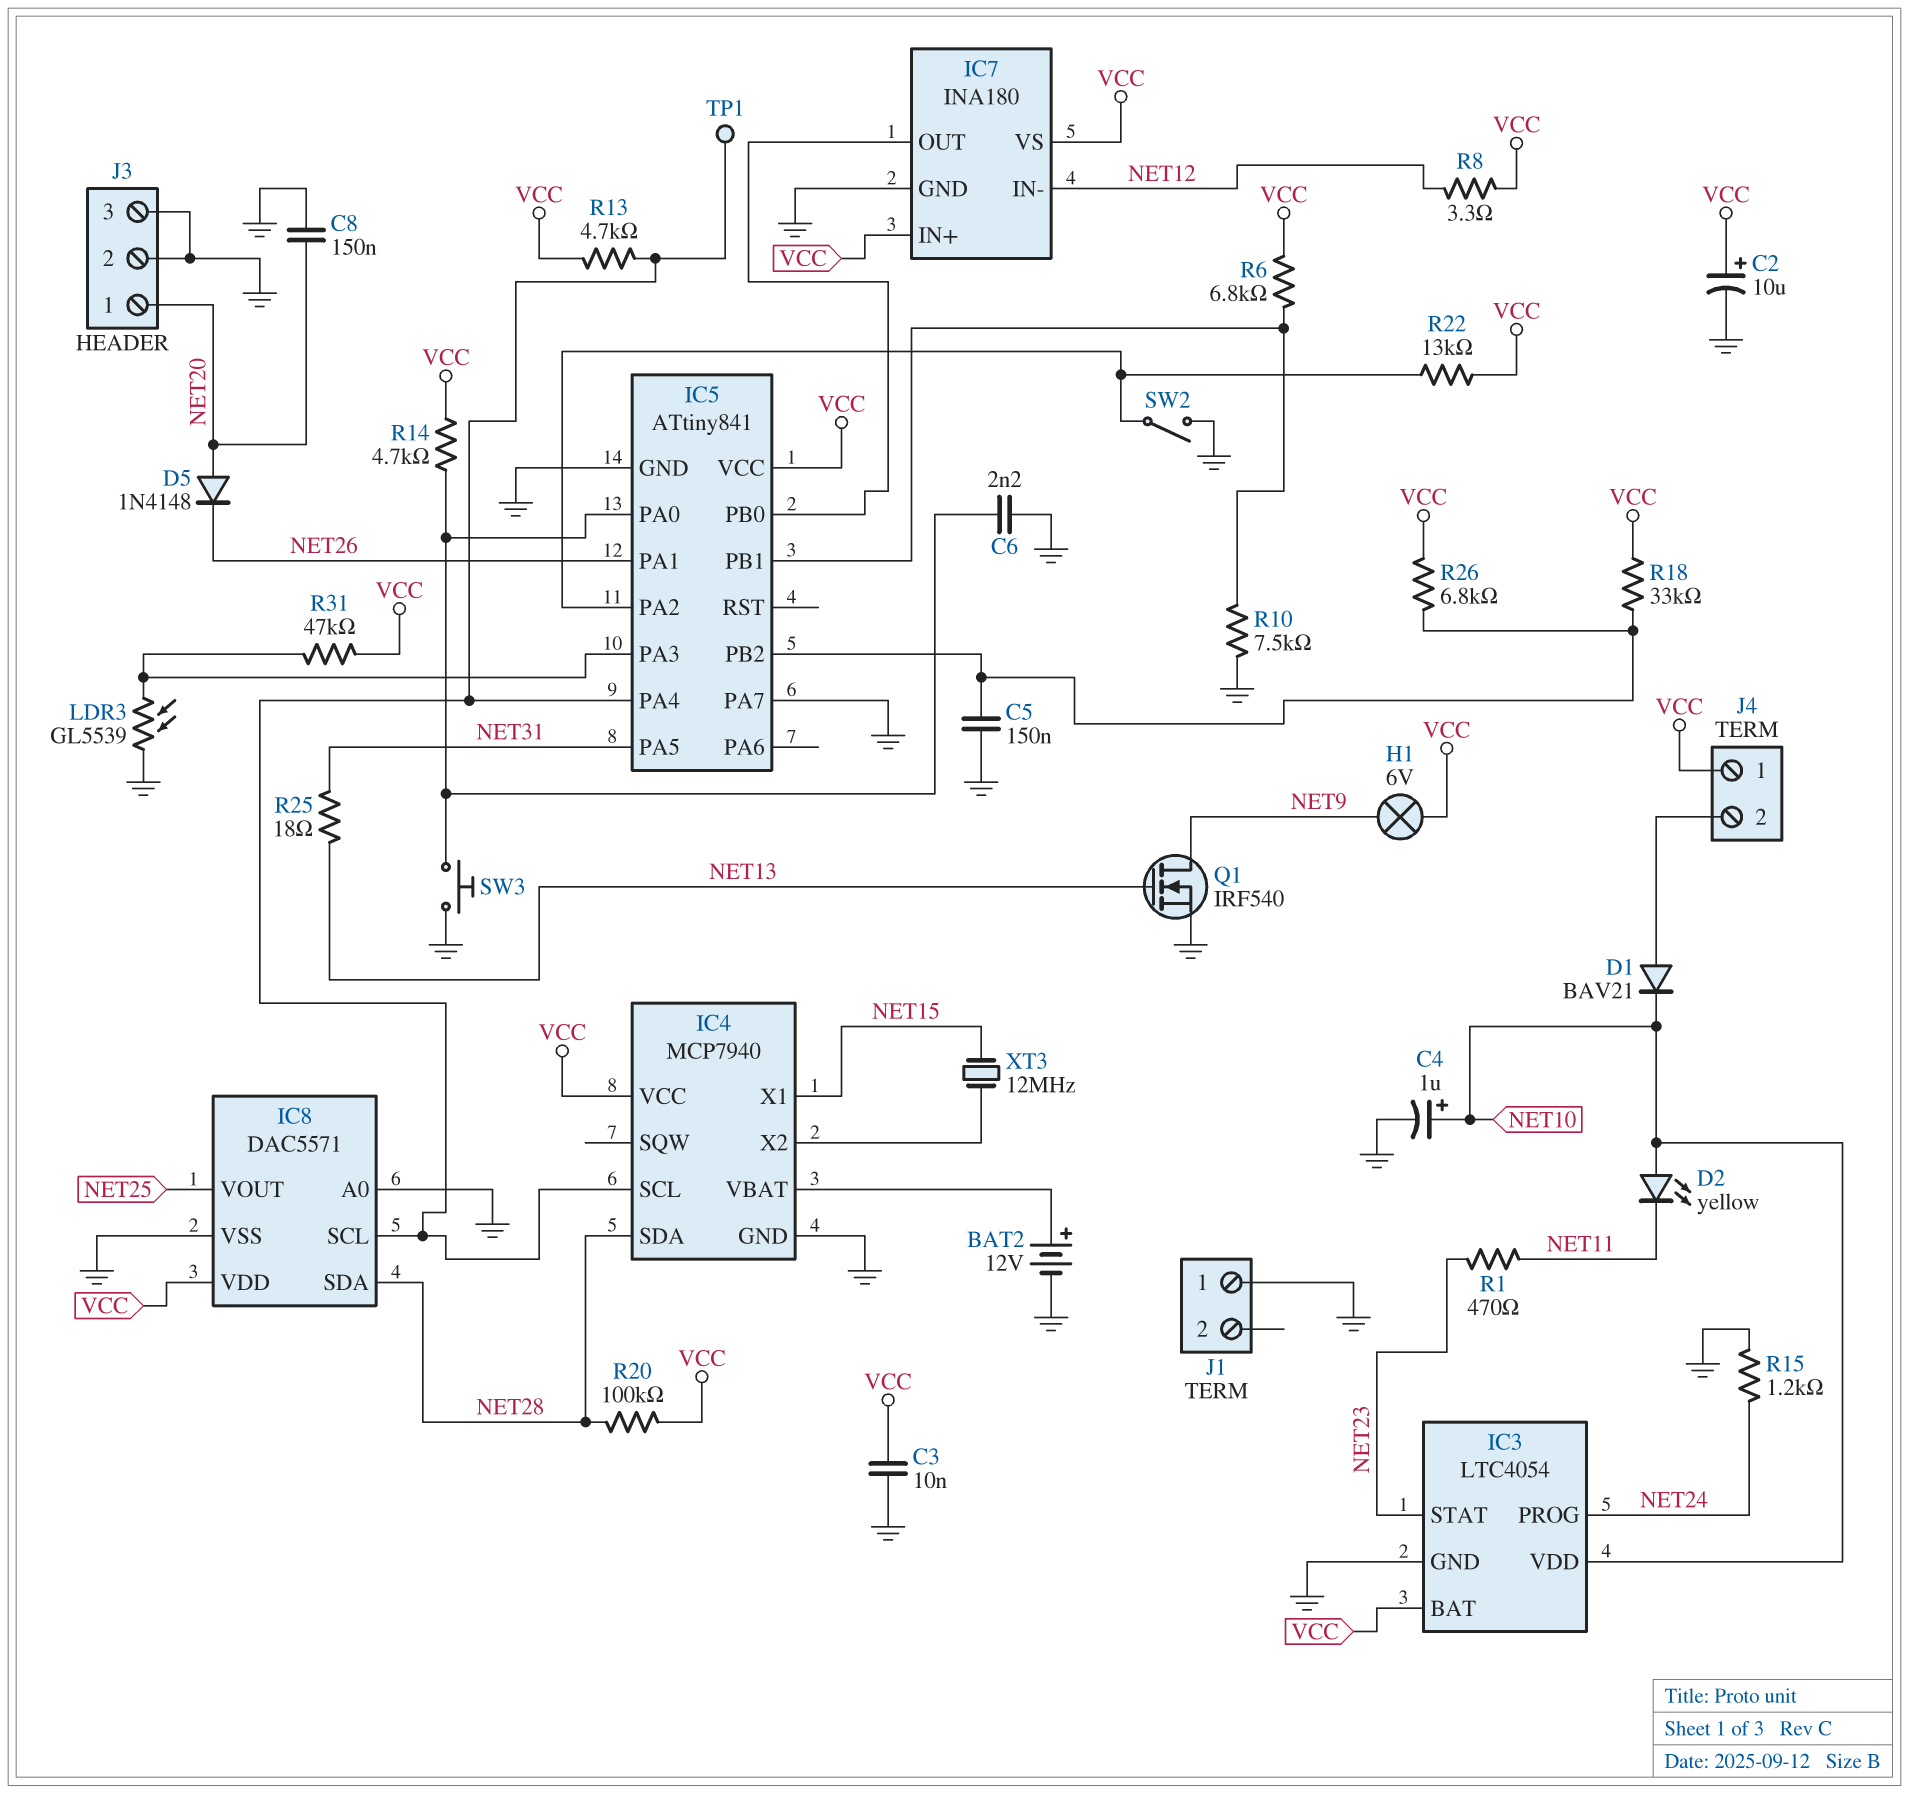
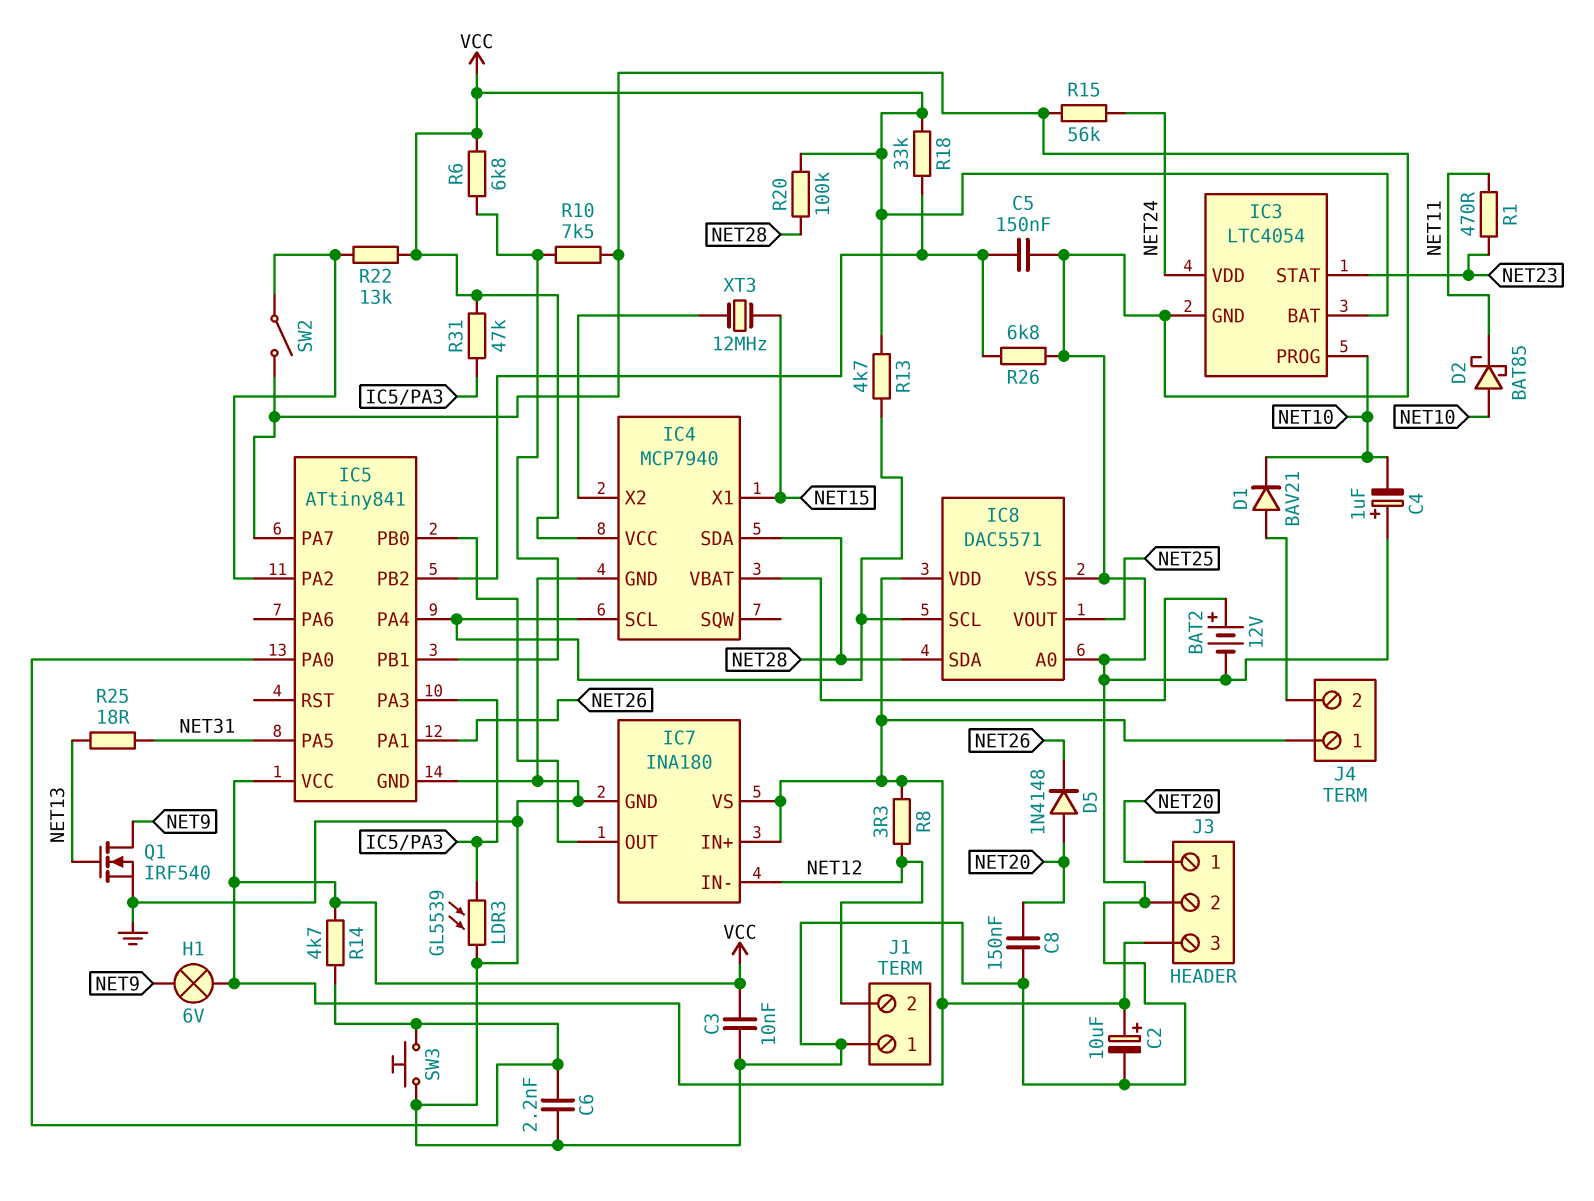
C4: 1uF (plus NET10, minus GND) -> 1uF (plus GND, minus NET10)
D2: LED yellow (A NET10, K NET11) -> schottky BAT85 (A NET10, K NET11)
IC3 pin PROG: NET24 -> NET10
IC3 pin VDD: NET10 -> NET24
J1 pin 2: none -> NET12
J3 pin 3: GND -> VCC
R15: 1.2k (GND, NET24) -> 56k (GND, NET24)
R26: 6.8k (IC5/PB2, VCC) -> 6.8k (GND, IC5/PB2)
TP1: test point (IC4/SCL) -> none

